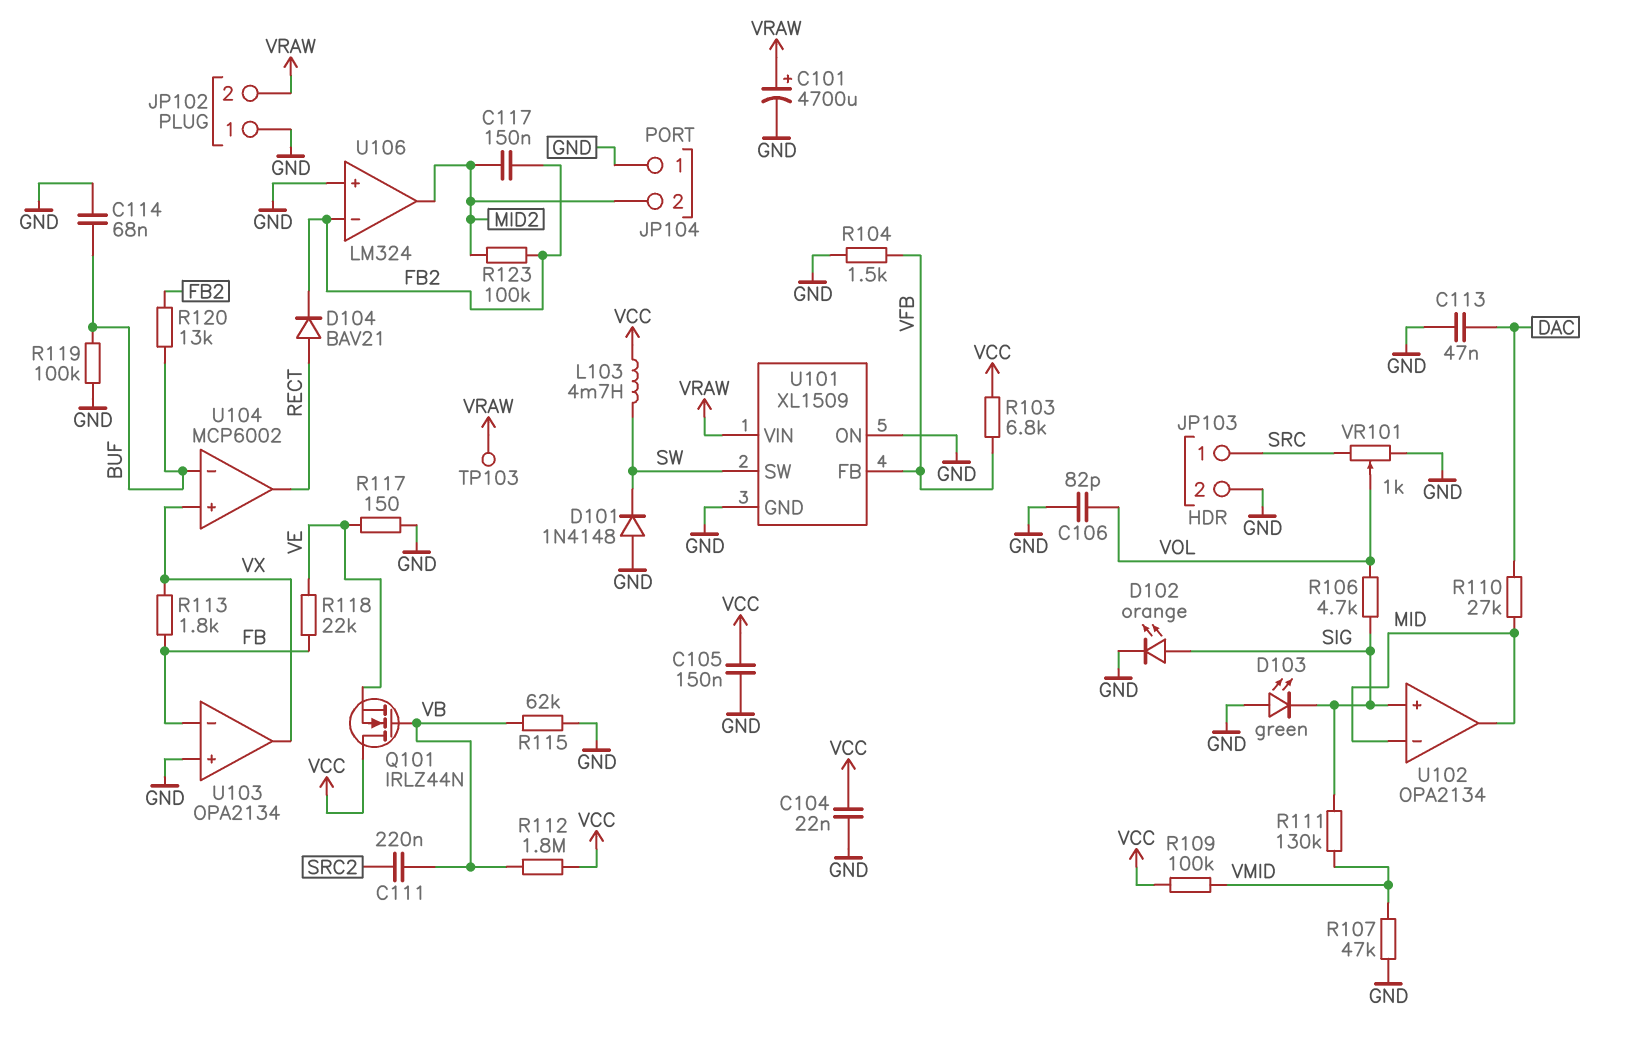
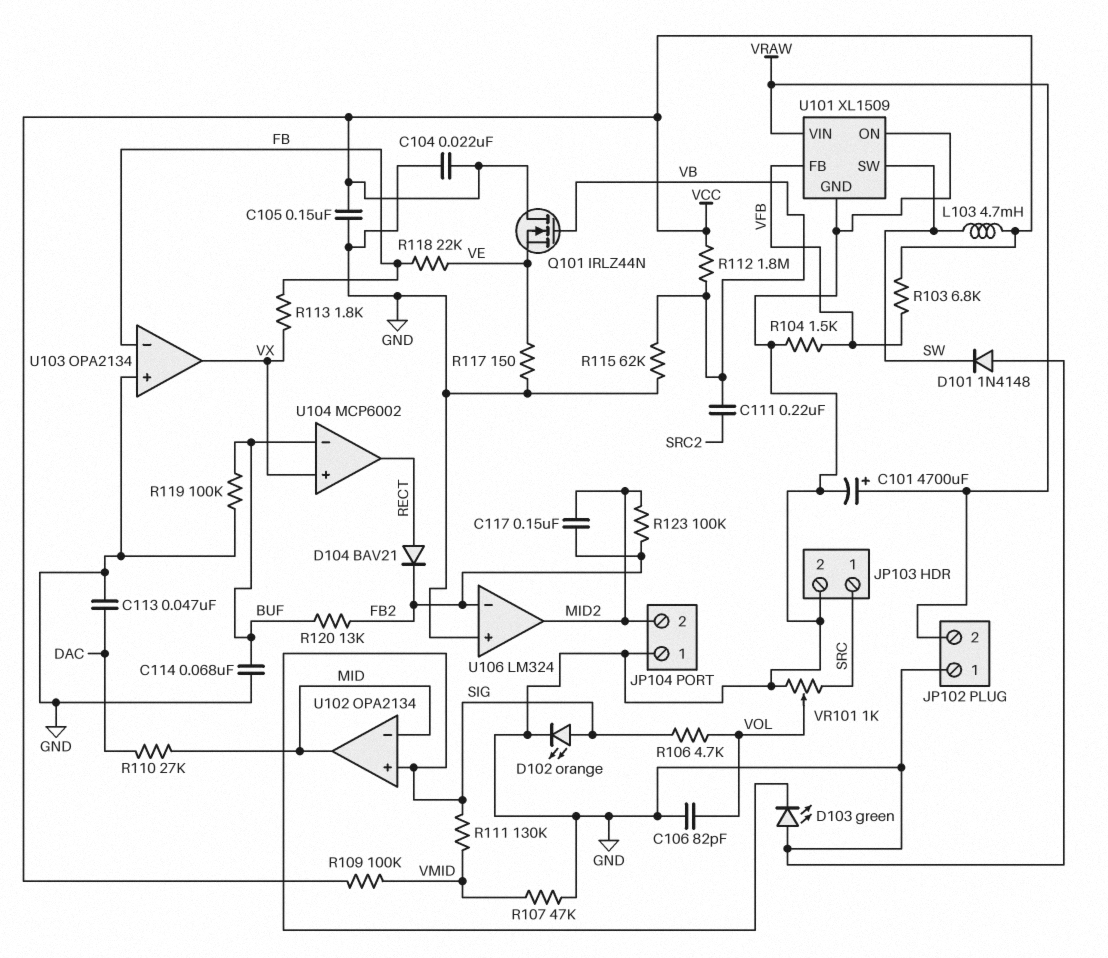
TP103: test point (VRAW) -> none

